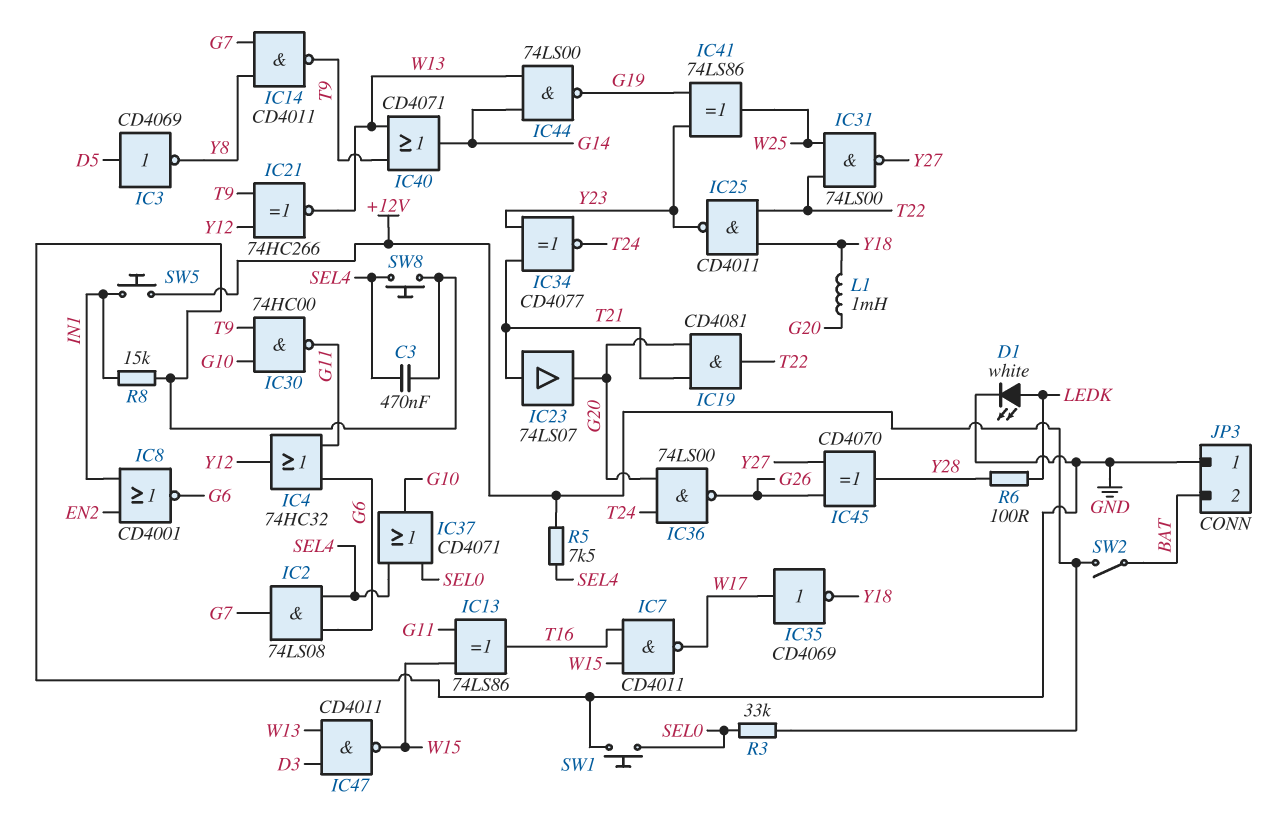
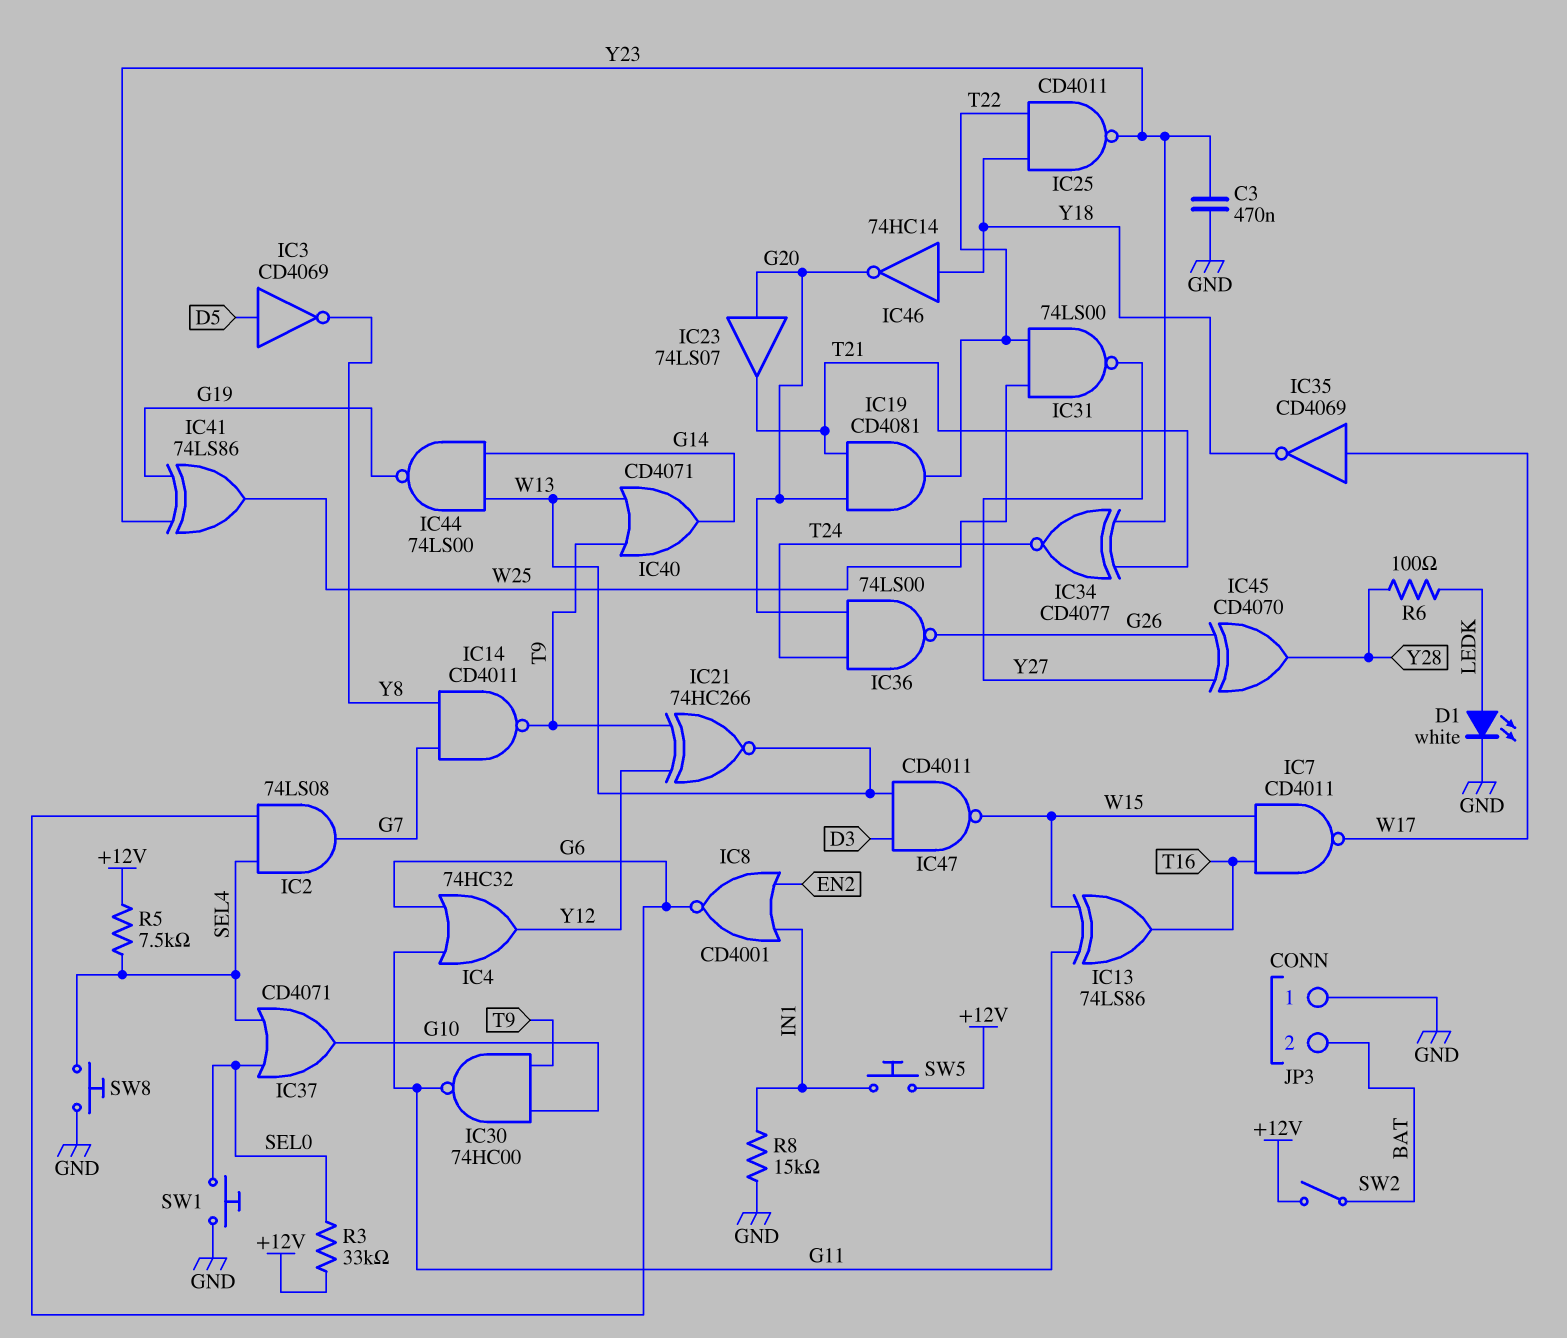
C3: 470nF (GND, SEL4) -> 470nF (GND, Y23)
IC23: buffer 74LS07 (in T21, out G20) -> buffer 74LS07 (in G20, out T21)
IC46: none -> NOT 74HC14 (in Y18, out G20)
L1: 1mH (G20, Y18) -> none

